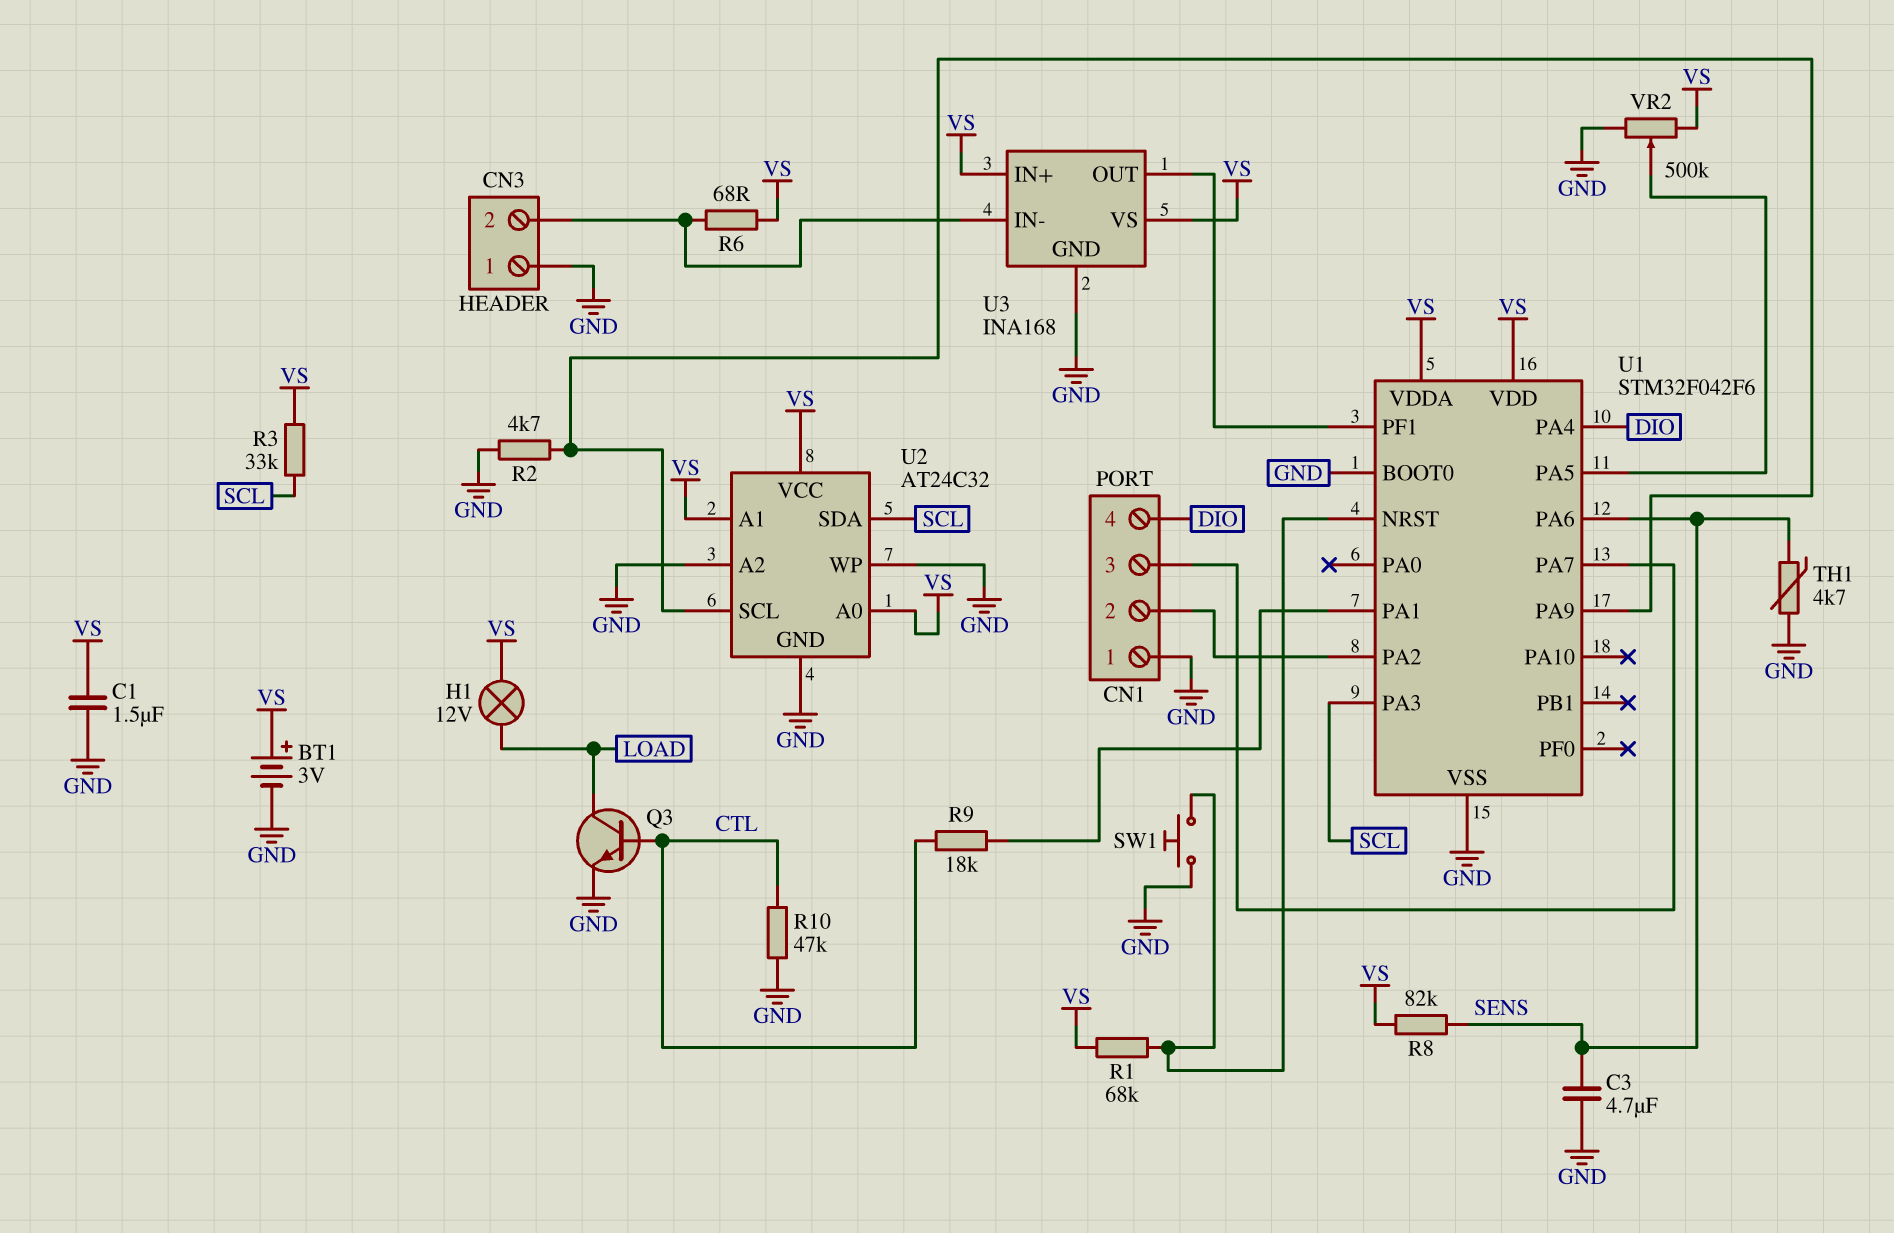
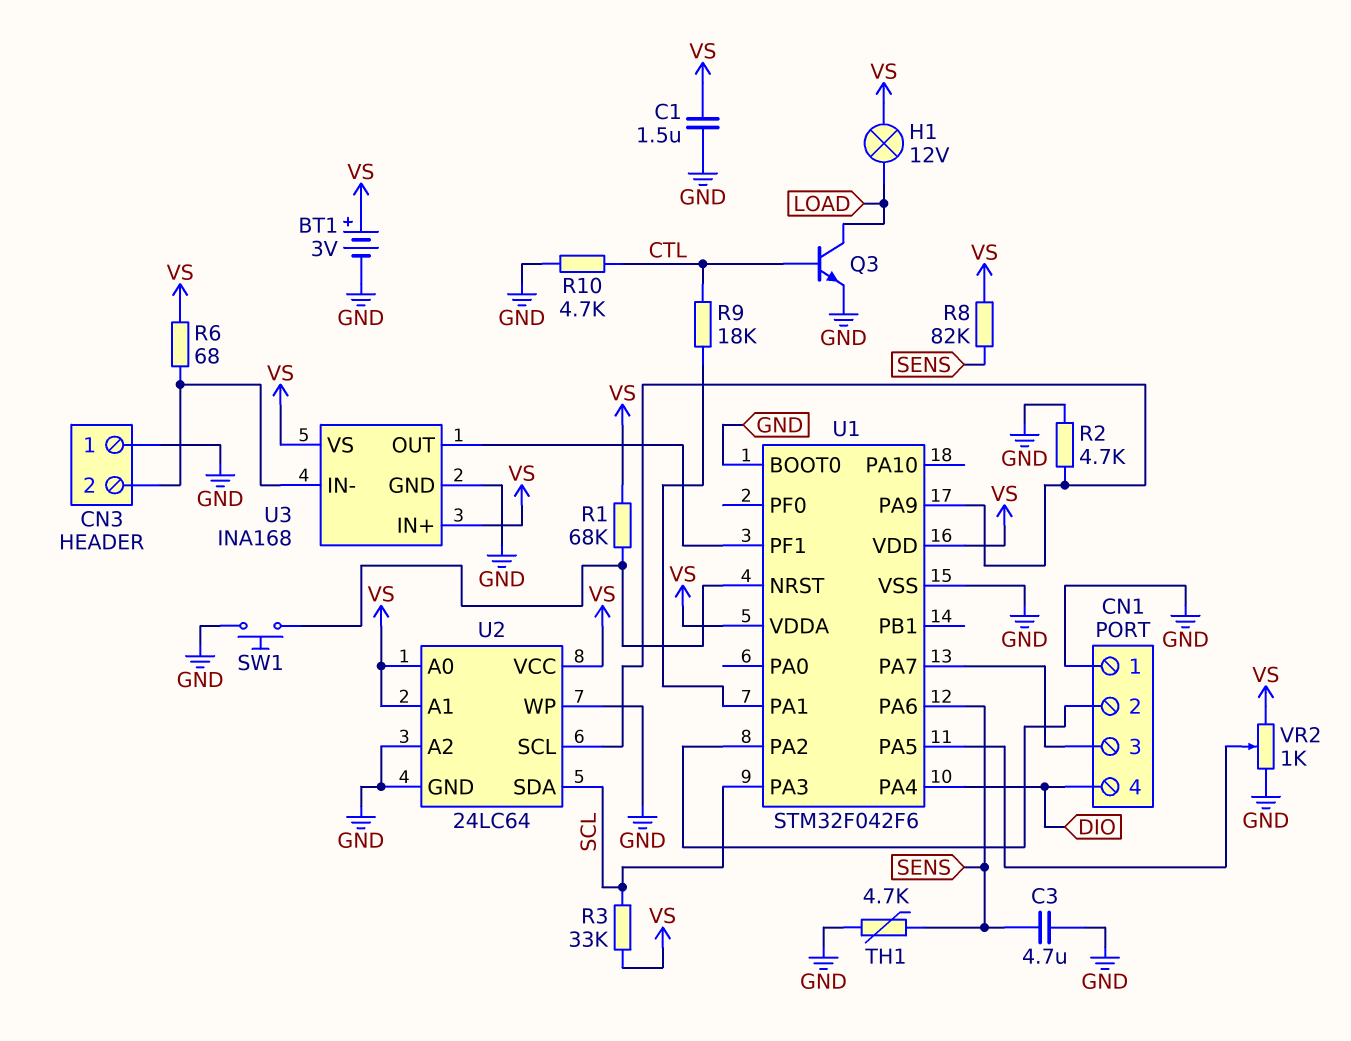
R10: 47k (CTL, GND) -> 4.7k (CTL, GND)
U2: AT24C32 -> 24LC64
VR2: 500k (GND, VS, wiper U1/PA5) -> 1k (GND, VS, wiper U1/PA5)

